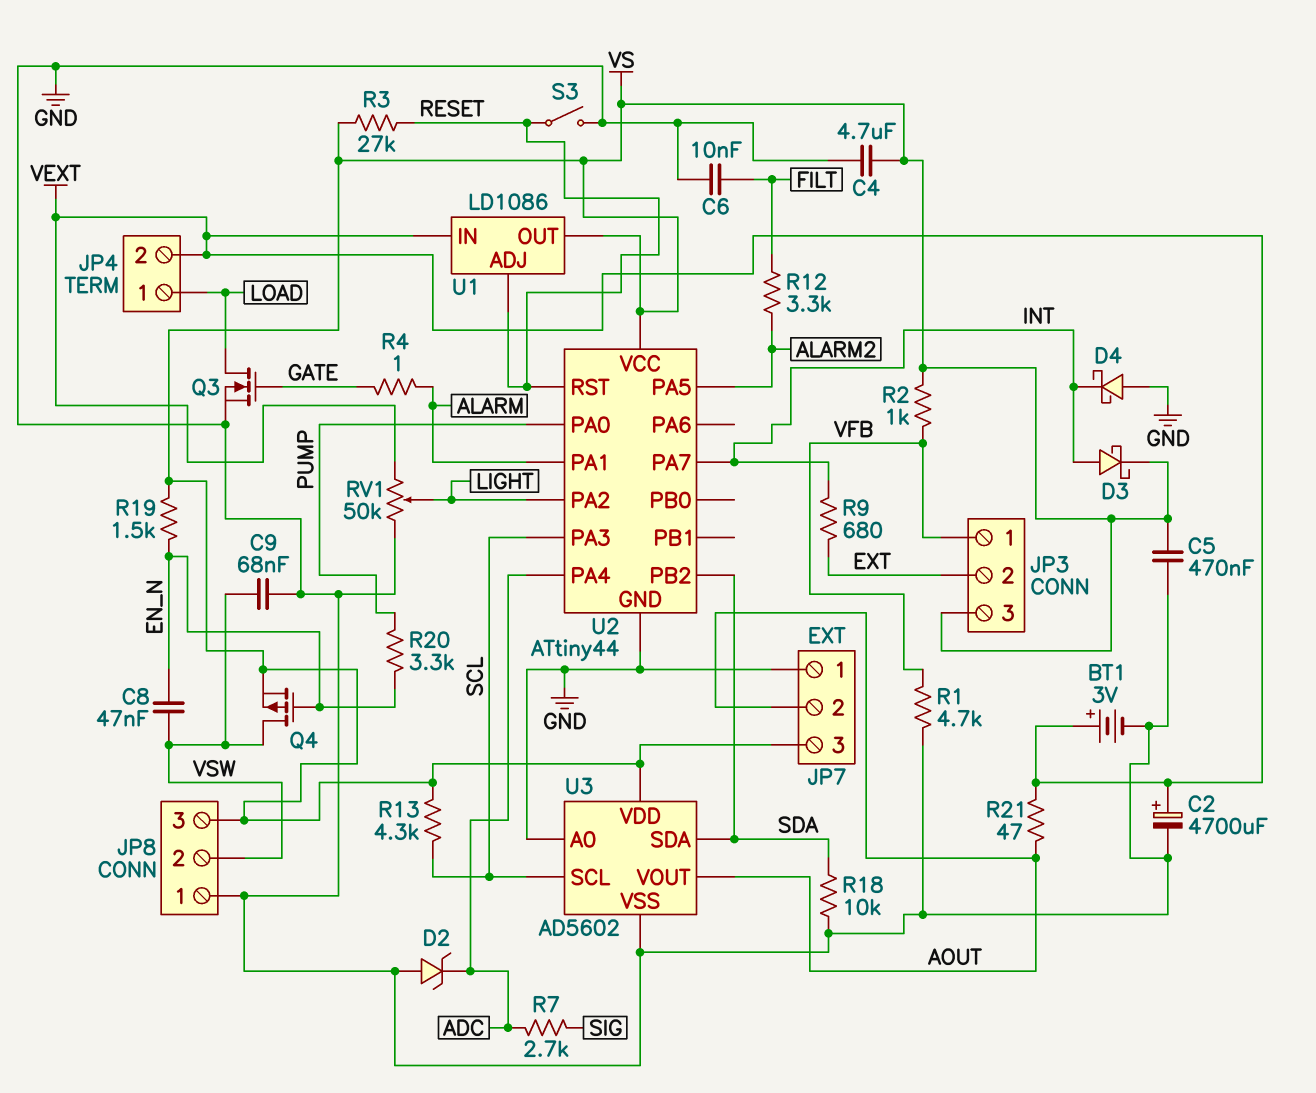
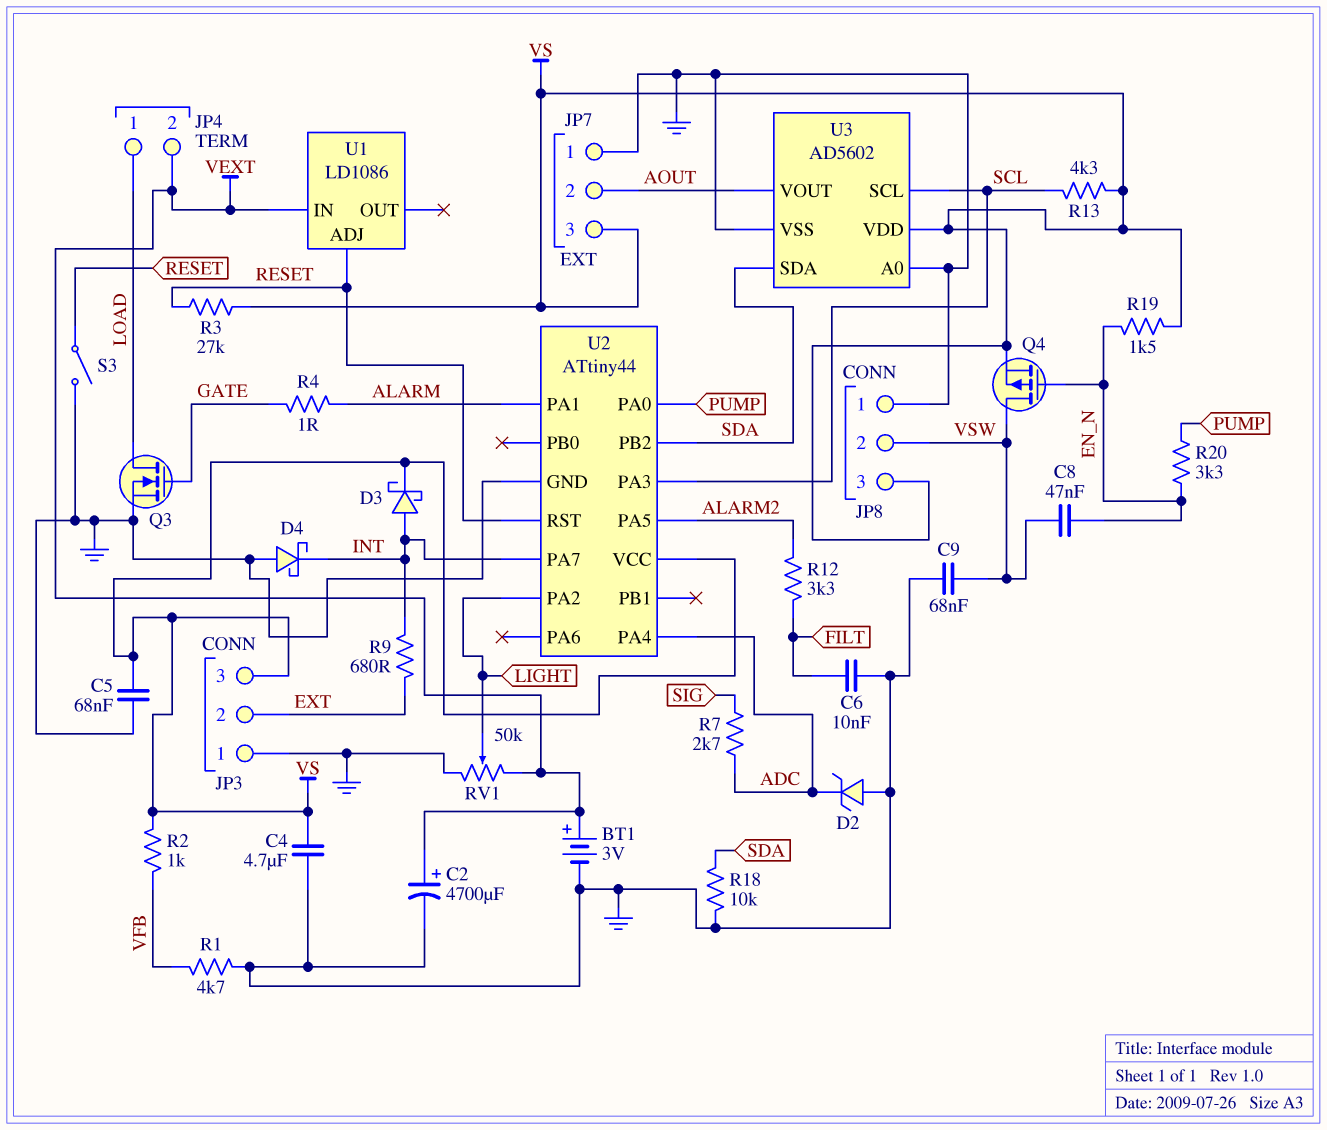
C5: 470nF (GND, VS) -> 68nF (GND, VS)
JP3 pin 1: VFB -> GND
R21: 47 (AOUT, VEXT) -> none
U1 pin OUT: VS -> none

